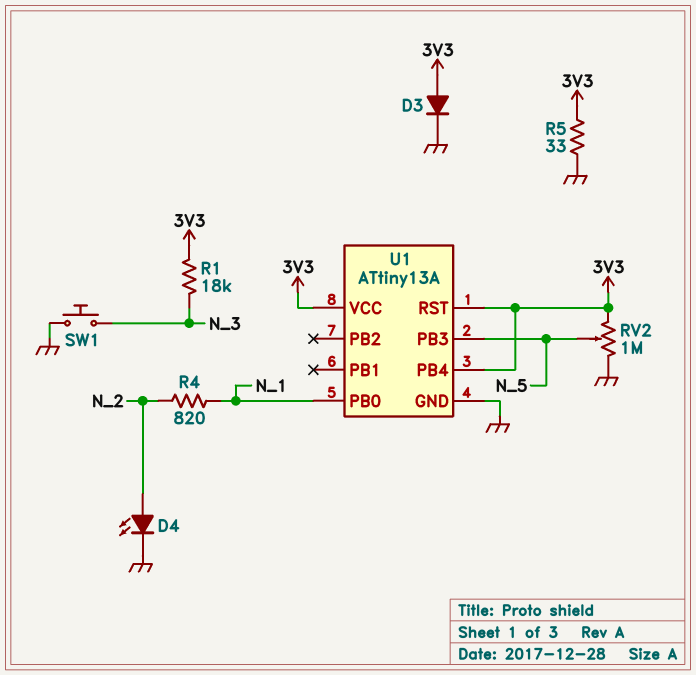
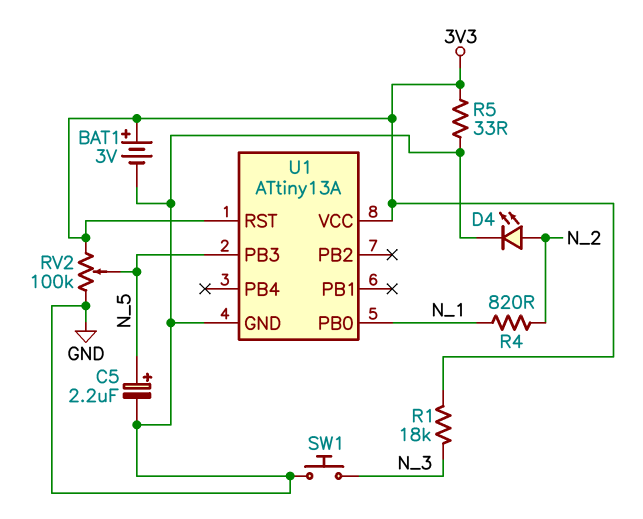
BAT1: none -> 3V (plus 3V3, minus GND)
C5: none -> 2.2uF (plus N_5, minus GND)
D3: diode (A 3V3, K GND) -> none
RV2: 1M (3V3, GND, wiper N_5) -> 100k (3V3, GND, wiper N_5)
U1 pin PB4: 3V3 -> none

